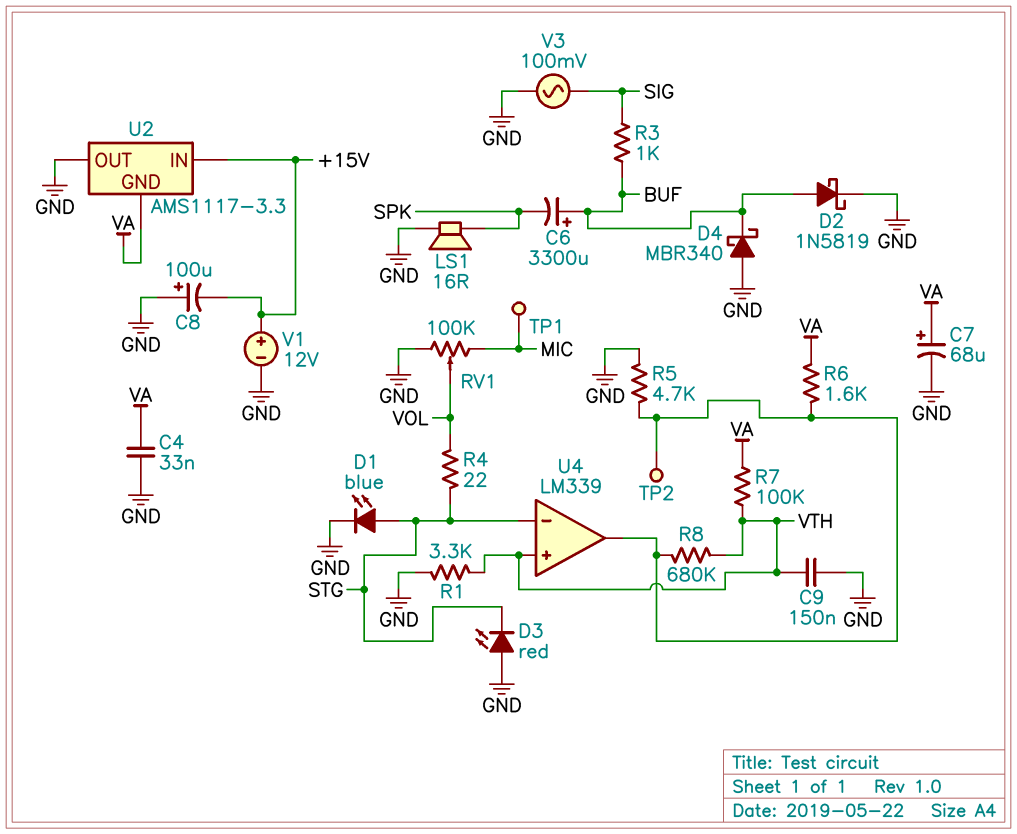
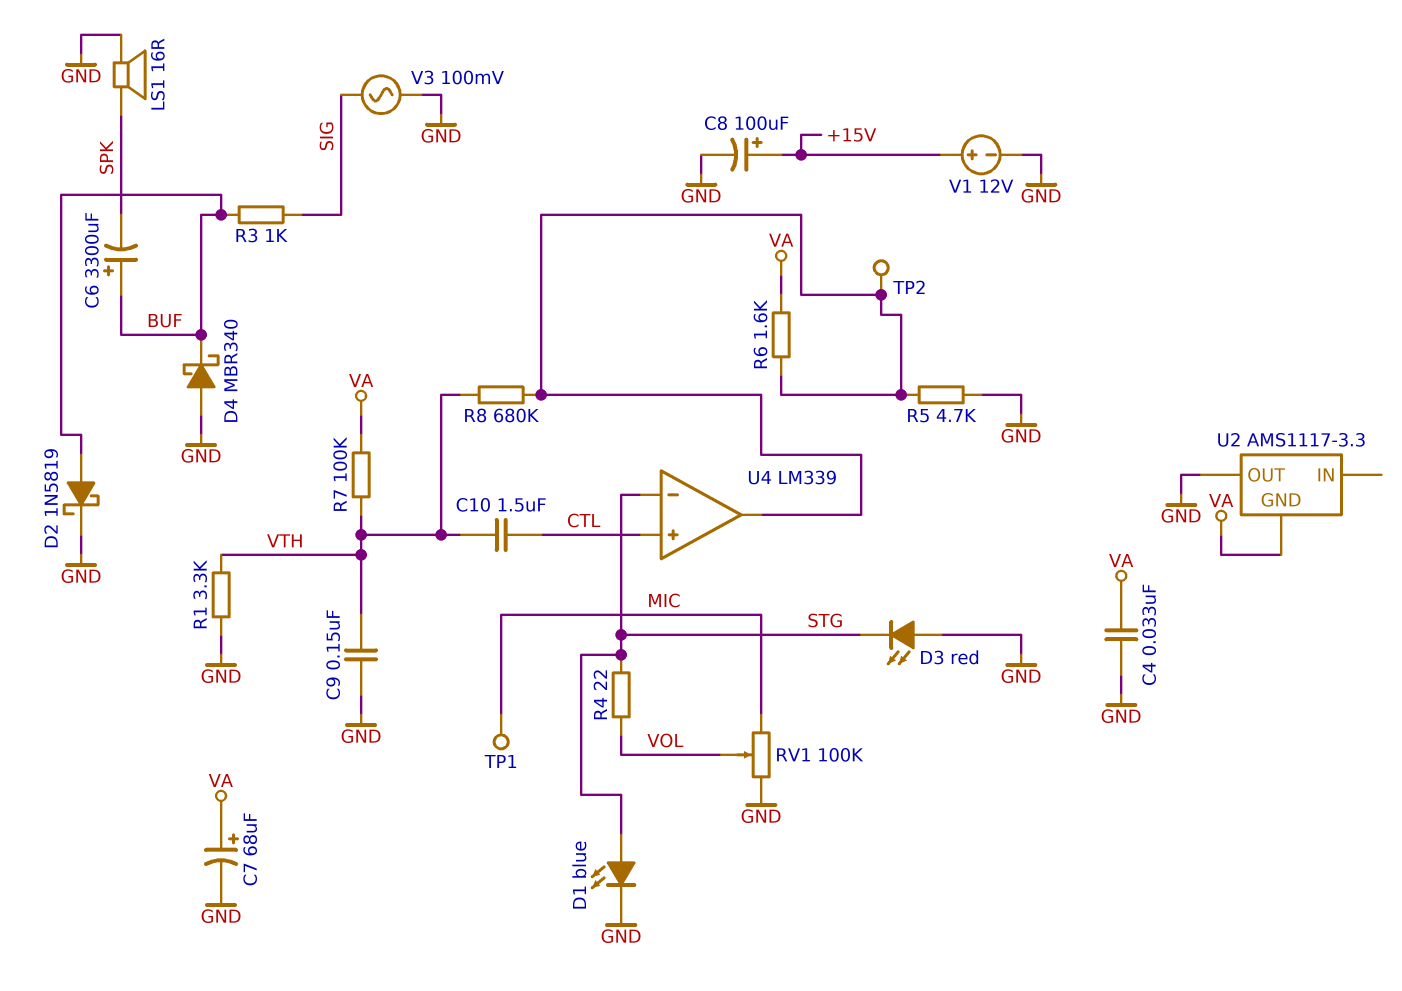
C8: 100uF (plus GND, minus +15V) -> 100uF (plus +15V, minus GND)
C10: none -> 1.5uF (CTL, VTH)
U2 pin IN: +15V -> none
U4 pin in+: VTH -> CTL

